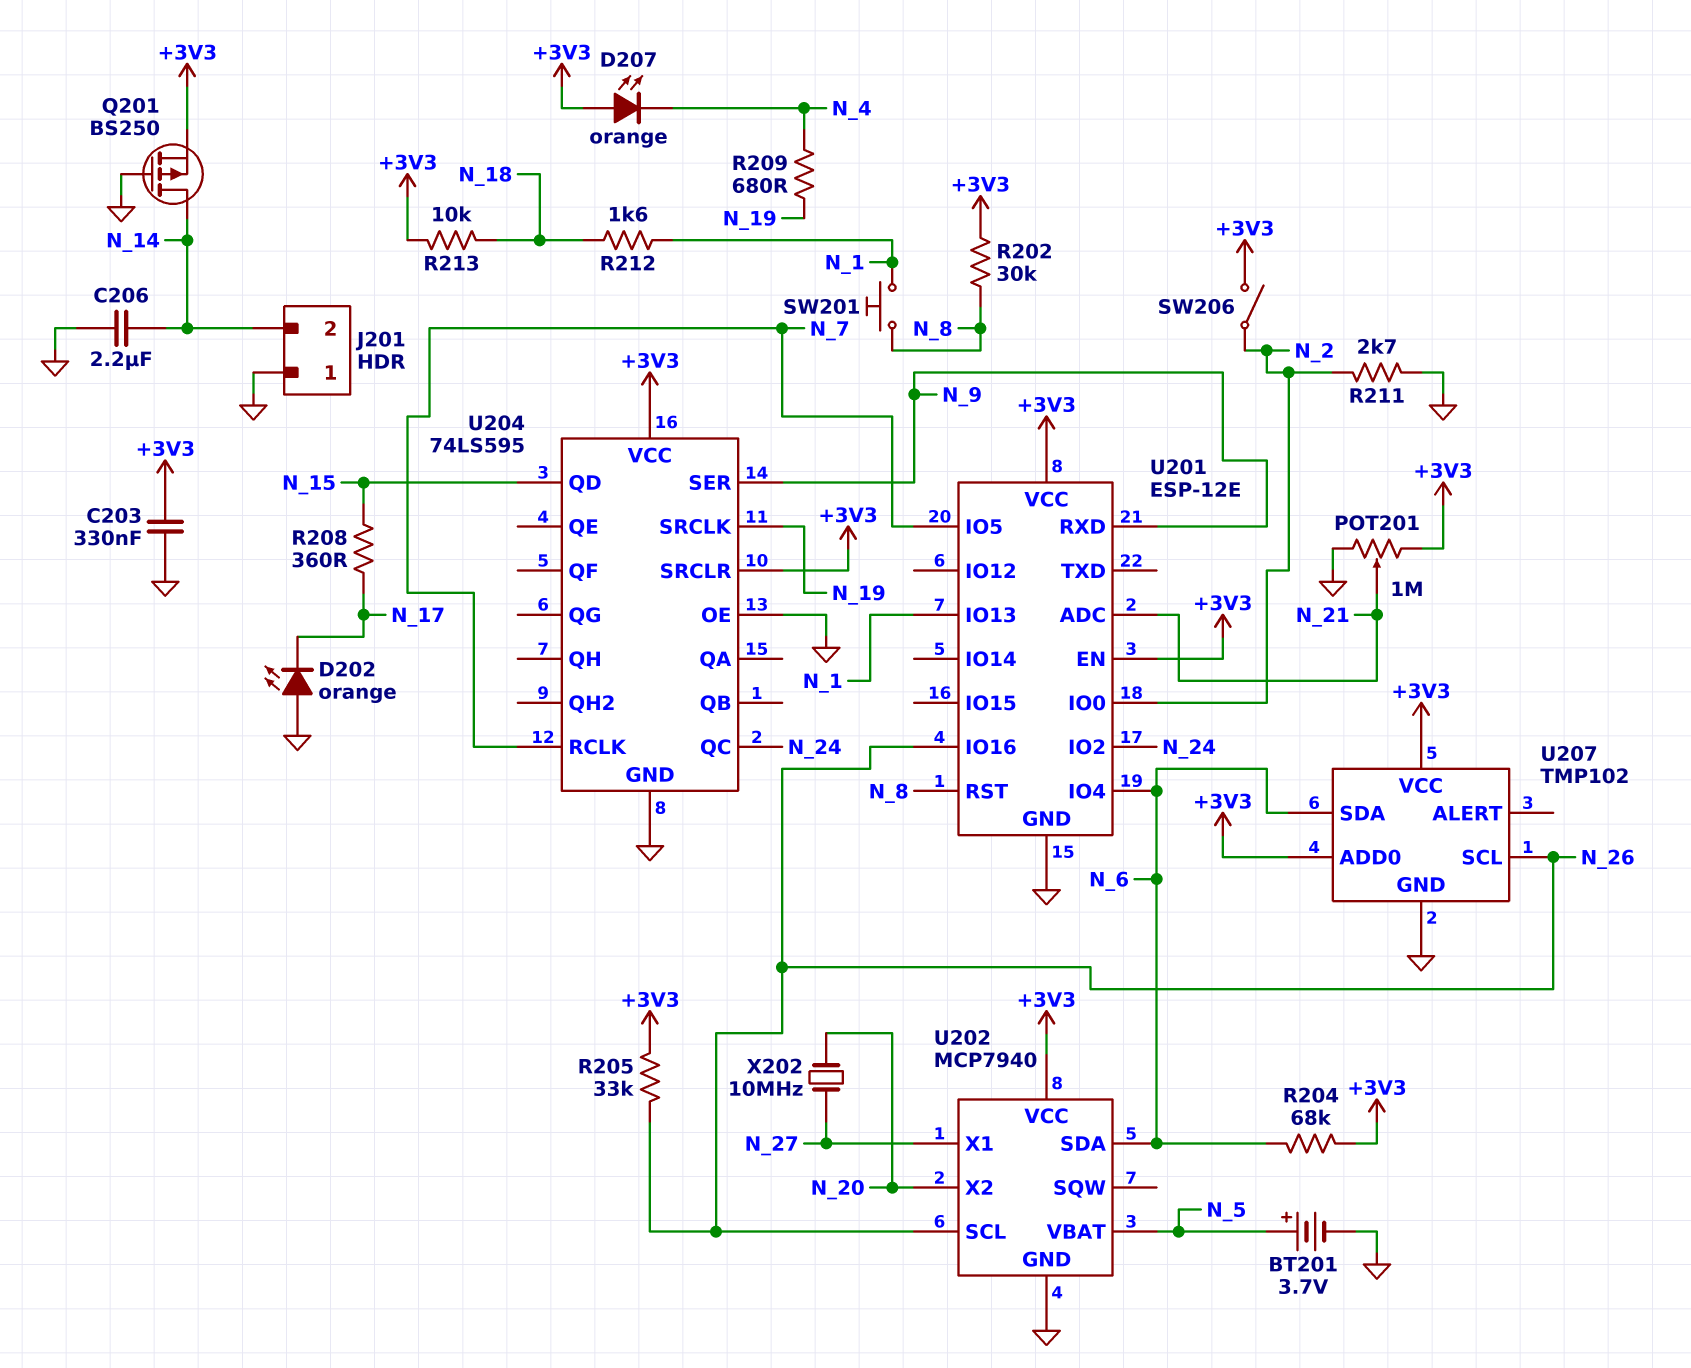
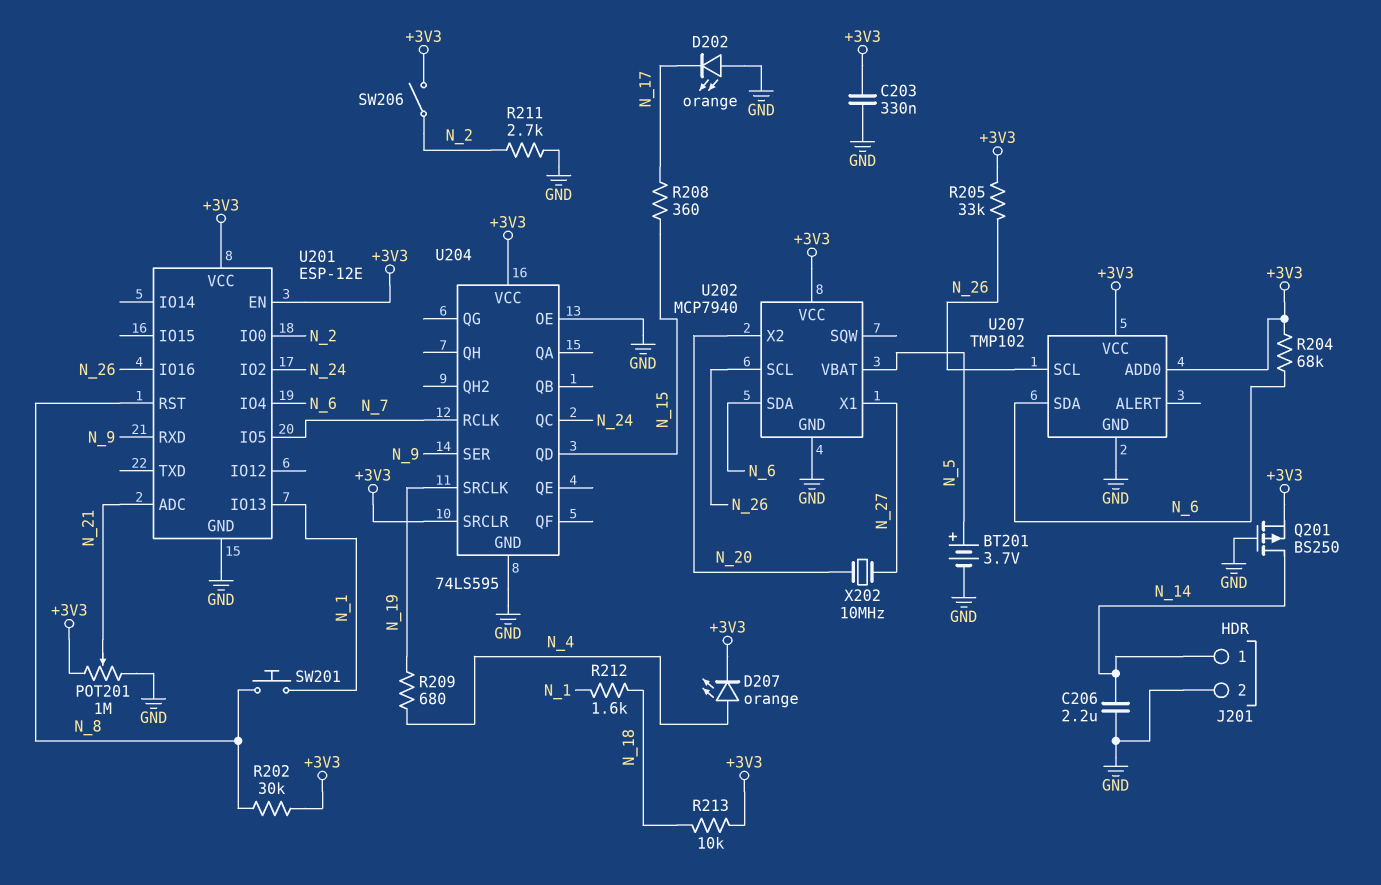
D207: LED orange (A +3V3, K N_4) -> LED orange (A N_4, K +3V3)
J201 pin 1: GND -> N_14
J201 pin 2: N_14 -> GND

